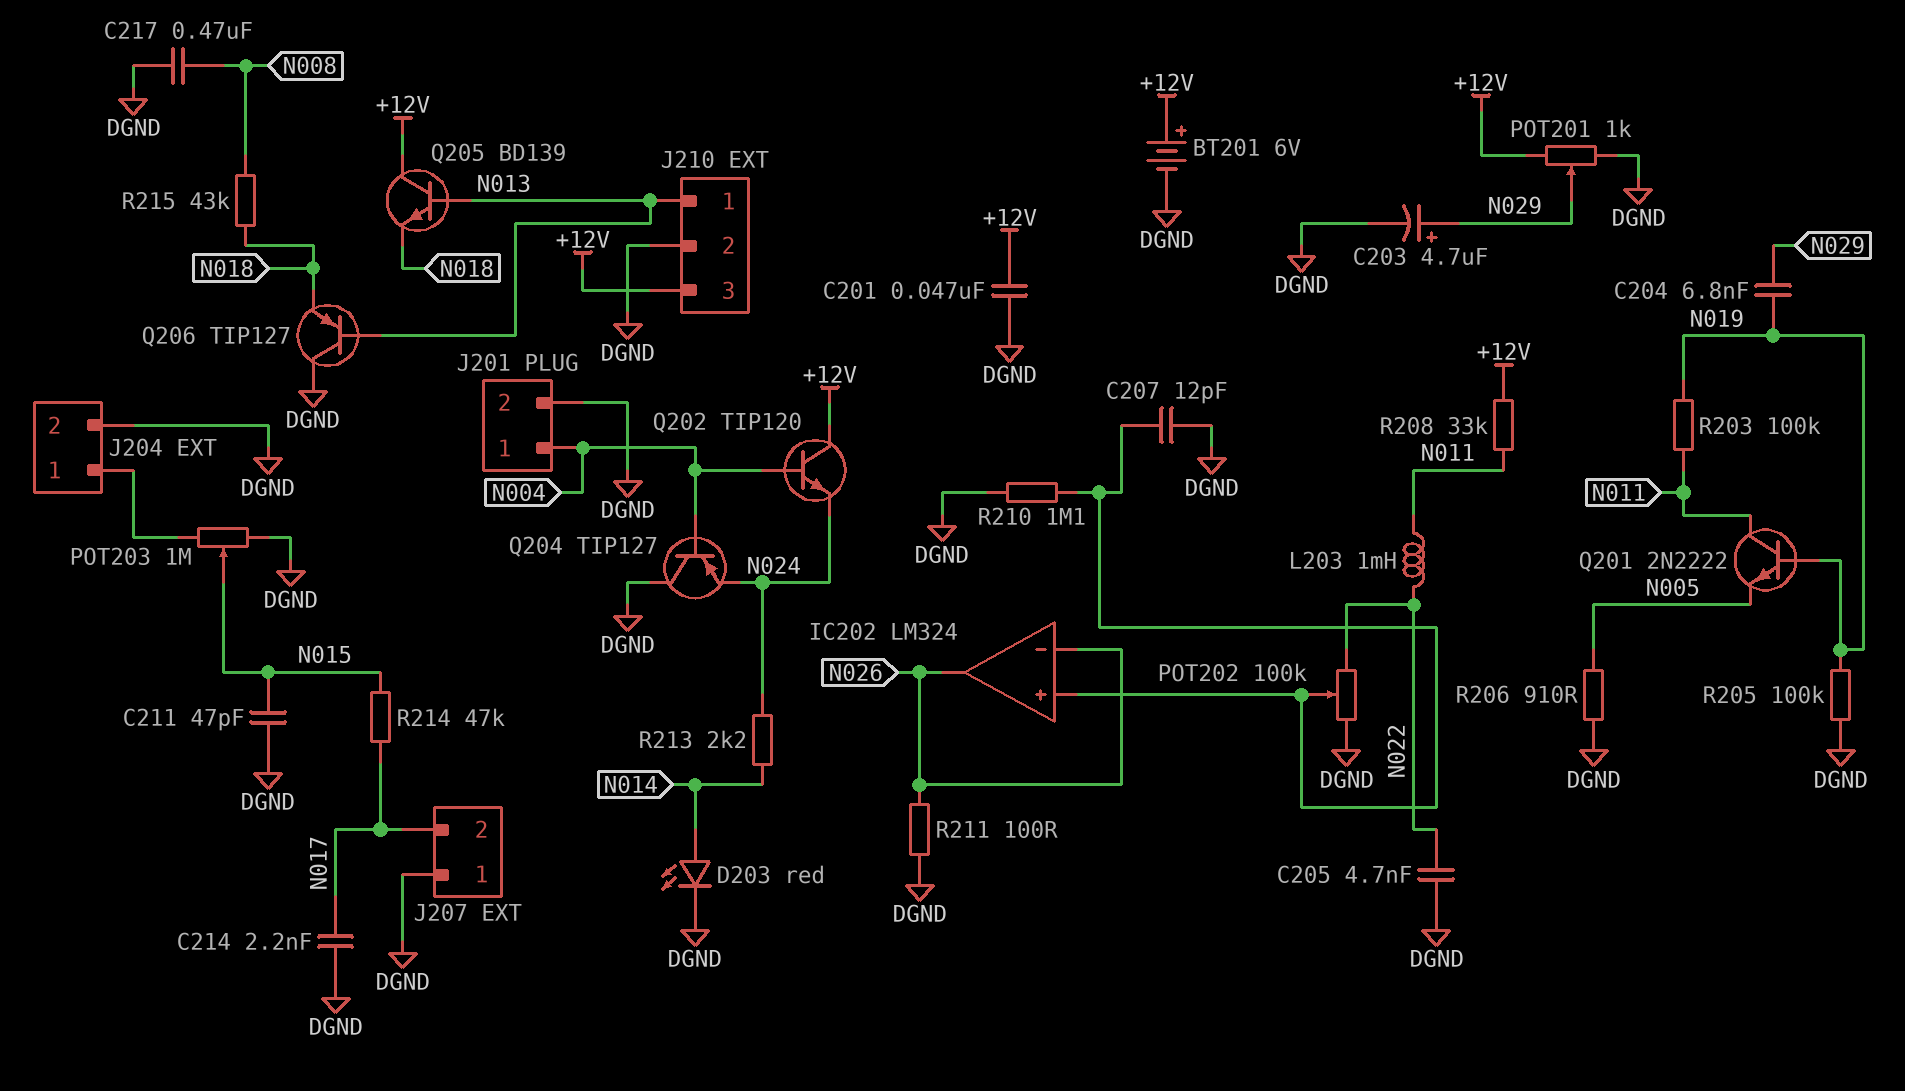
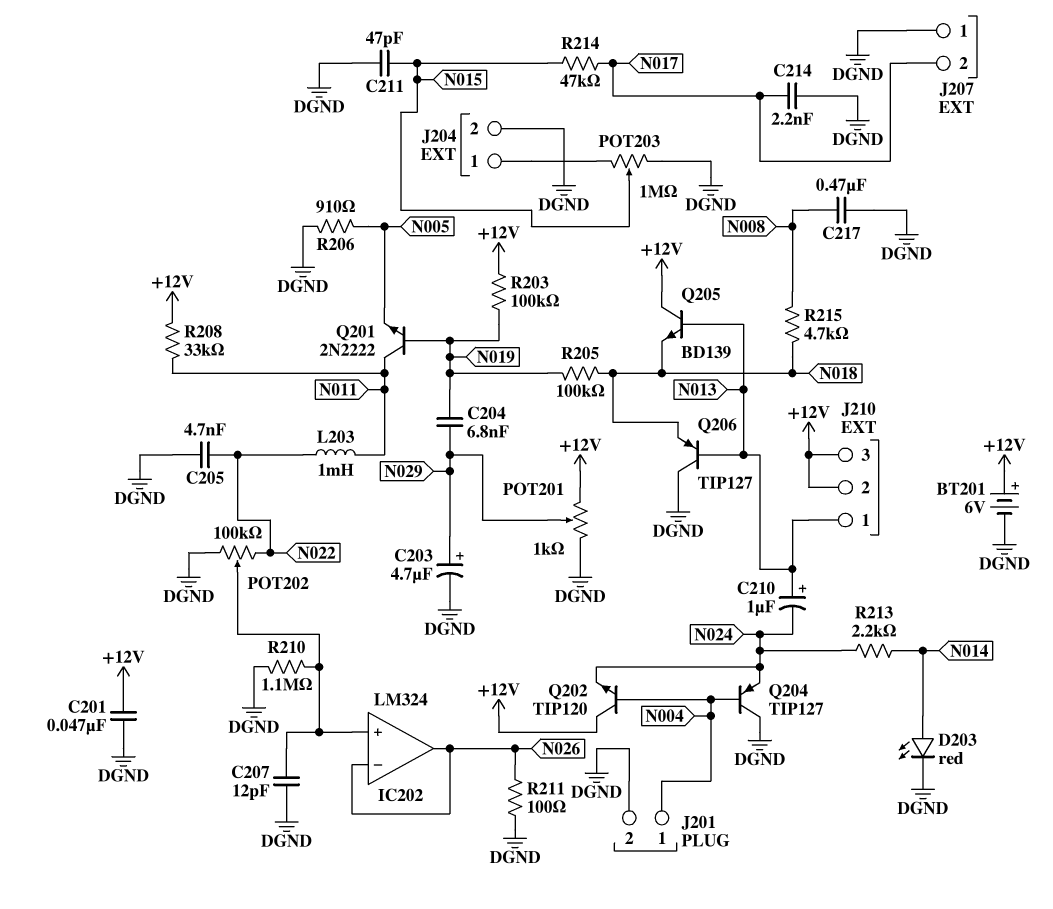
C210: none -> 1uF (plus N013, minus N024)
J210 pin 2: DGND -> +12V
R203: 100k (N011, N019) -> 100k (+12V, N019)
R205: 100k (DGND, N019) -> 100k (N018, N019)
R215: 43k (N008, N018) -> 4.7k (N008, N018)

